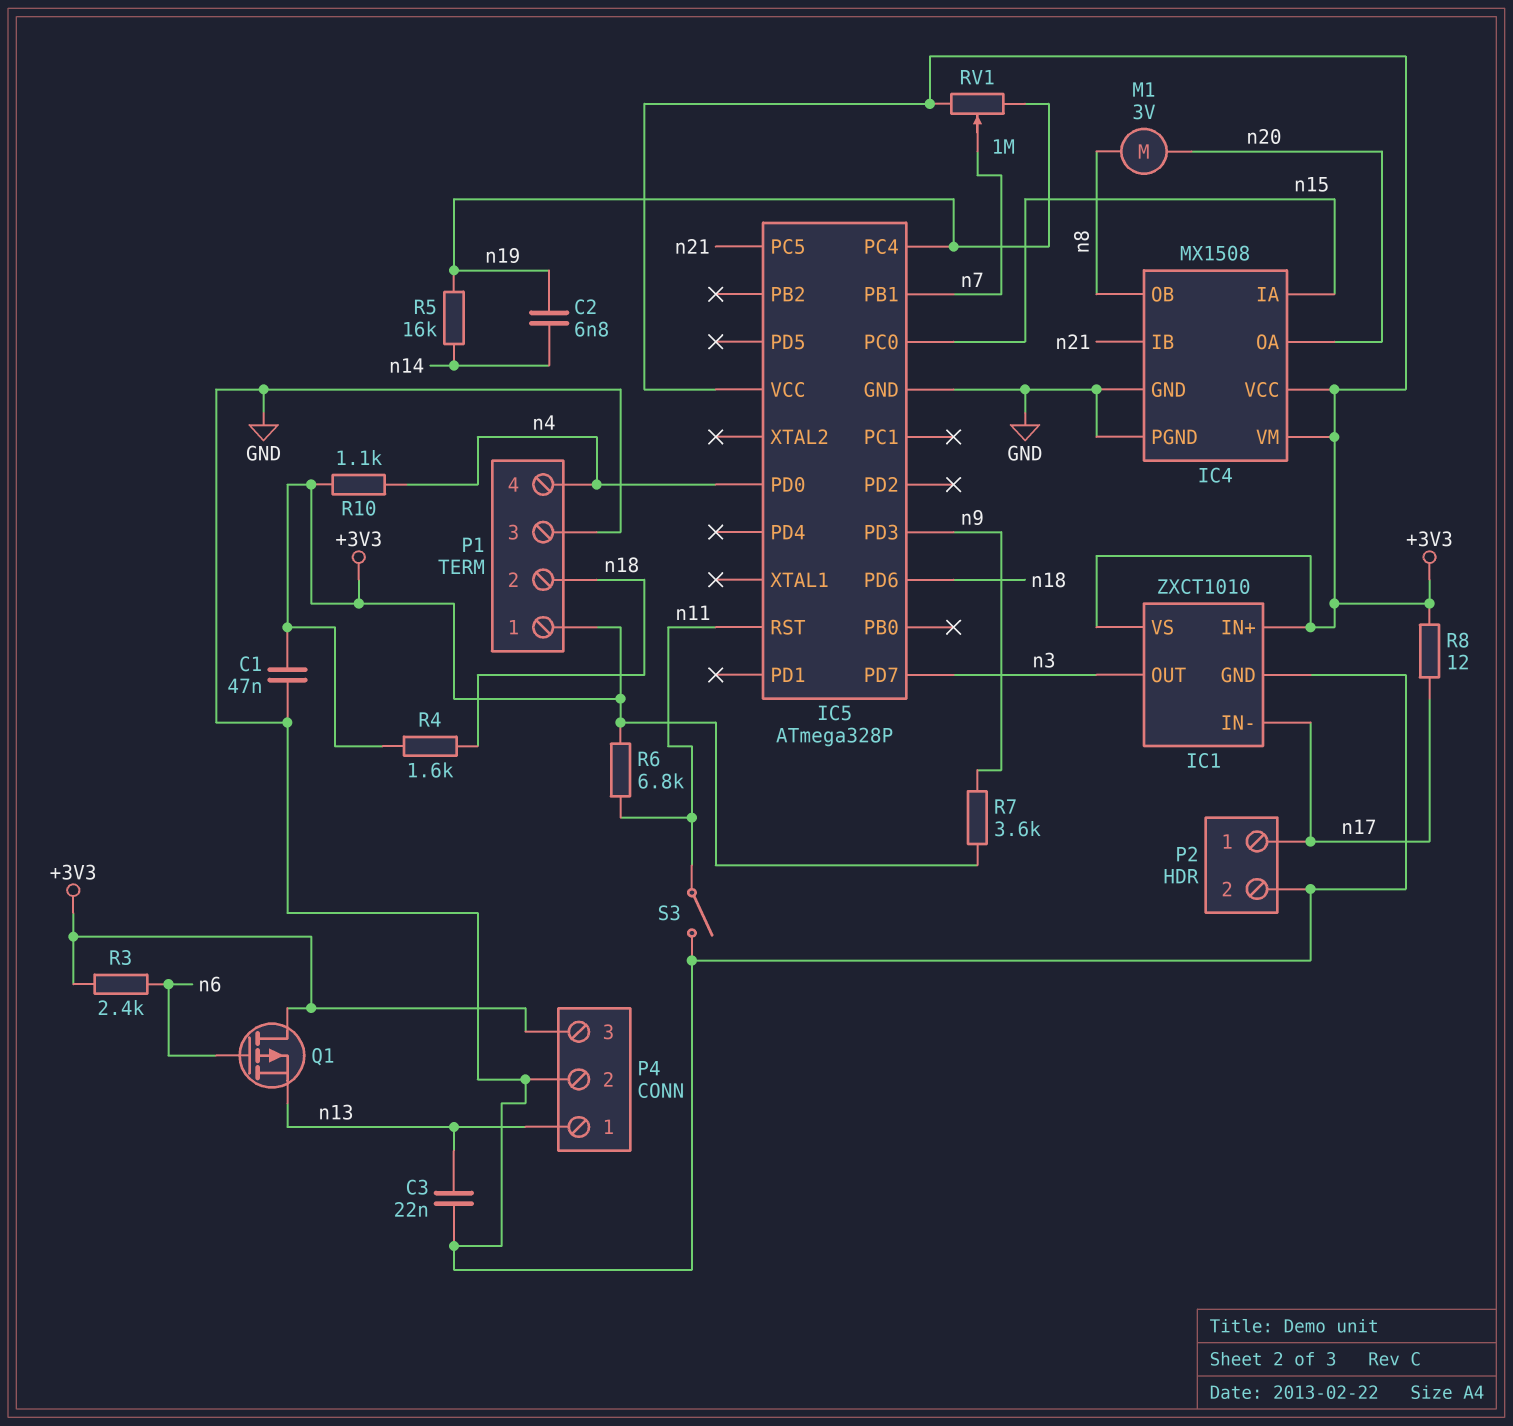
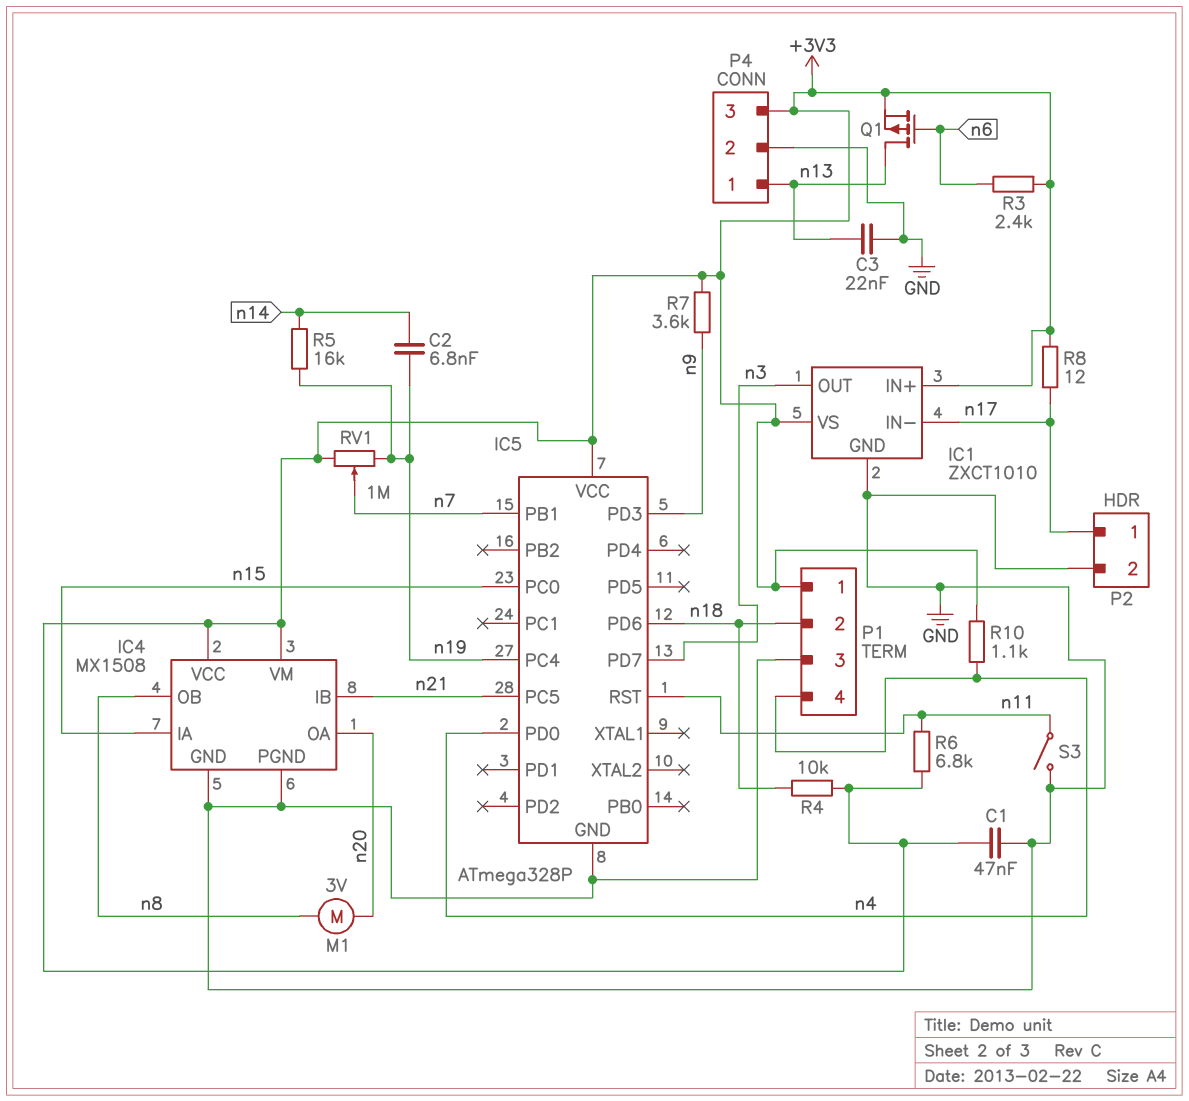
Q1: PMOS (G n6, D +3V3, S n13) -> PMOS (G n6, D n13, S +3V3)
R4: 1.6k (+3V3, n18) -> 10k (+3V3, n18)

